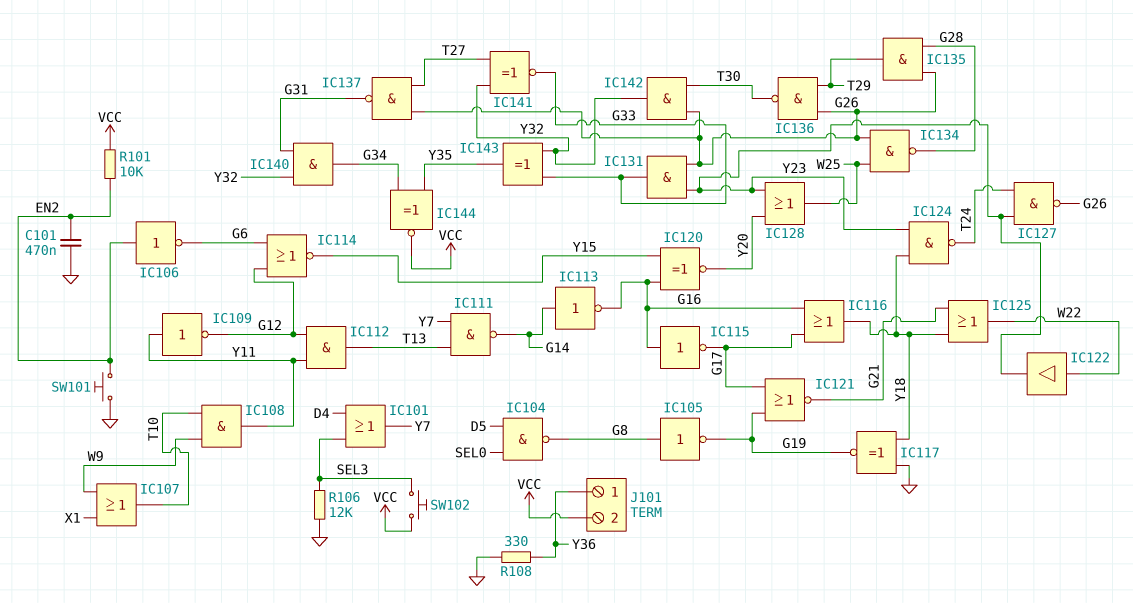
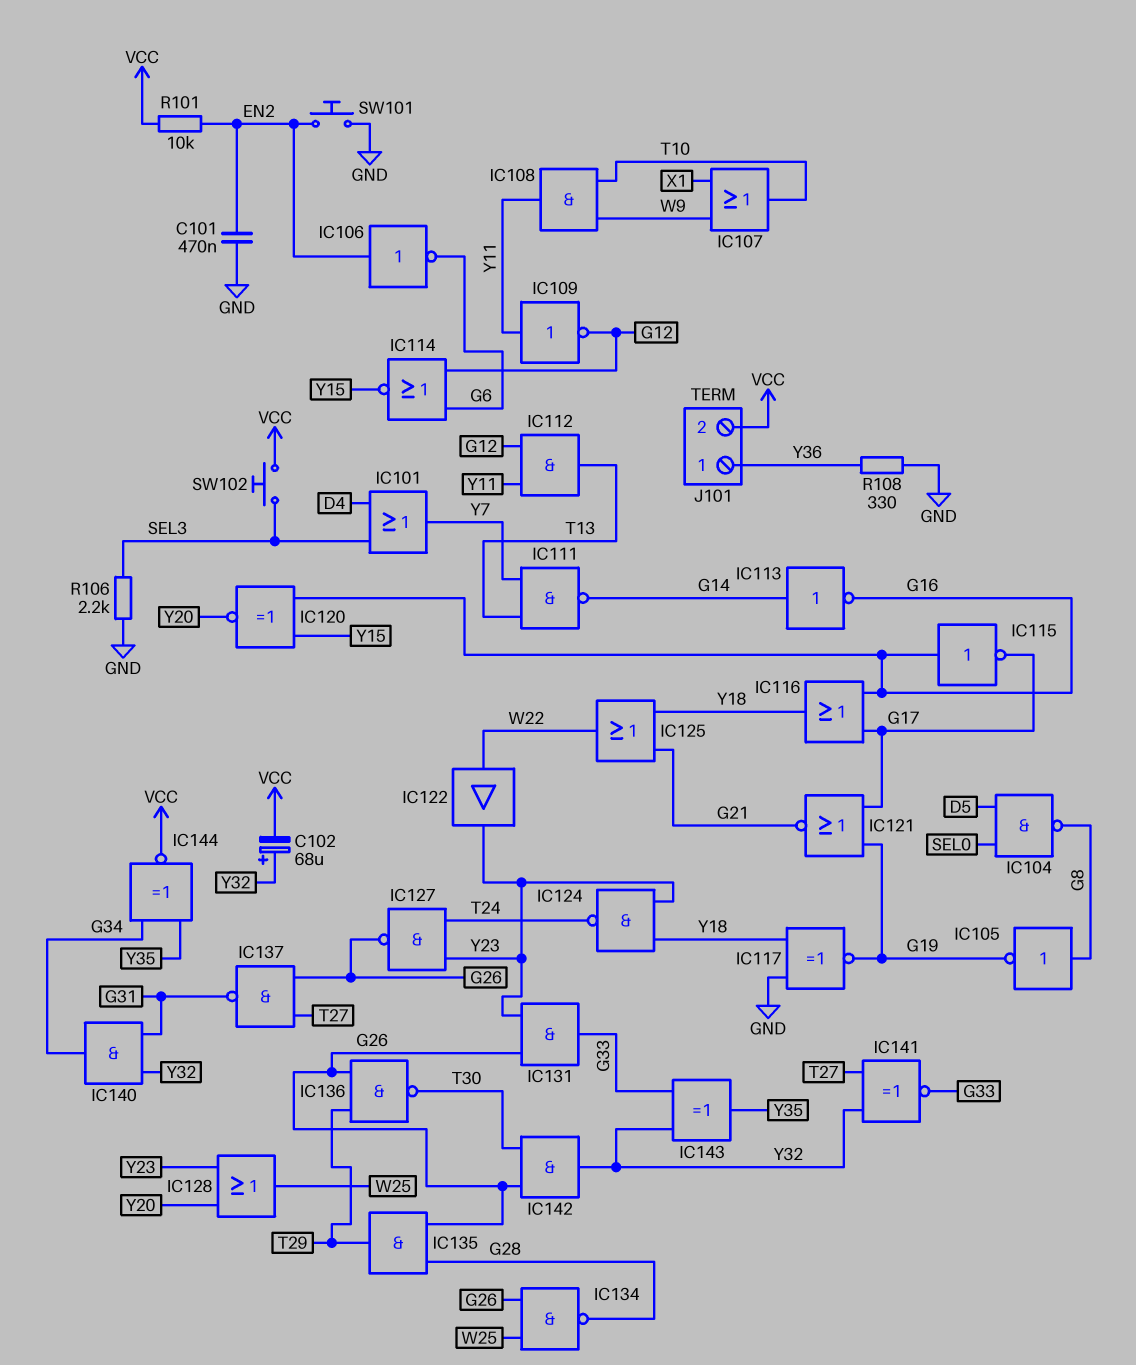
C102: none -> 68uF (plus Y32, minus VCC)
R106: 12k (GND, SEL3) -> 2.2k (GND, SEL3)

